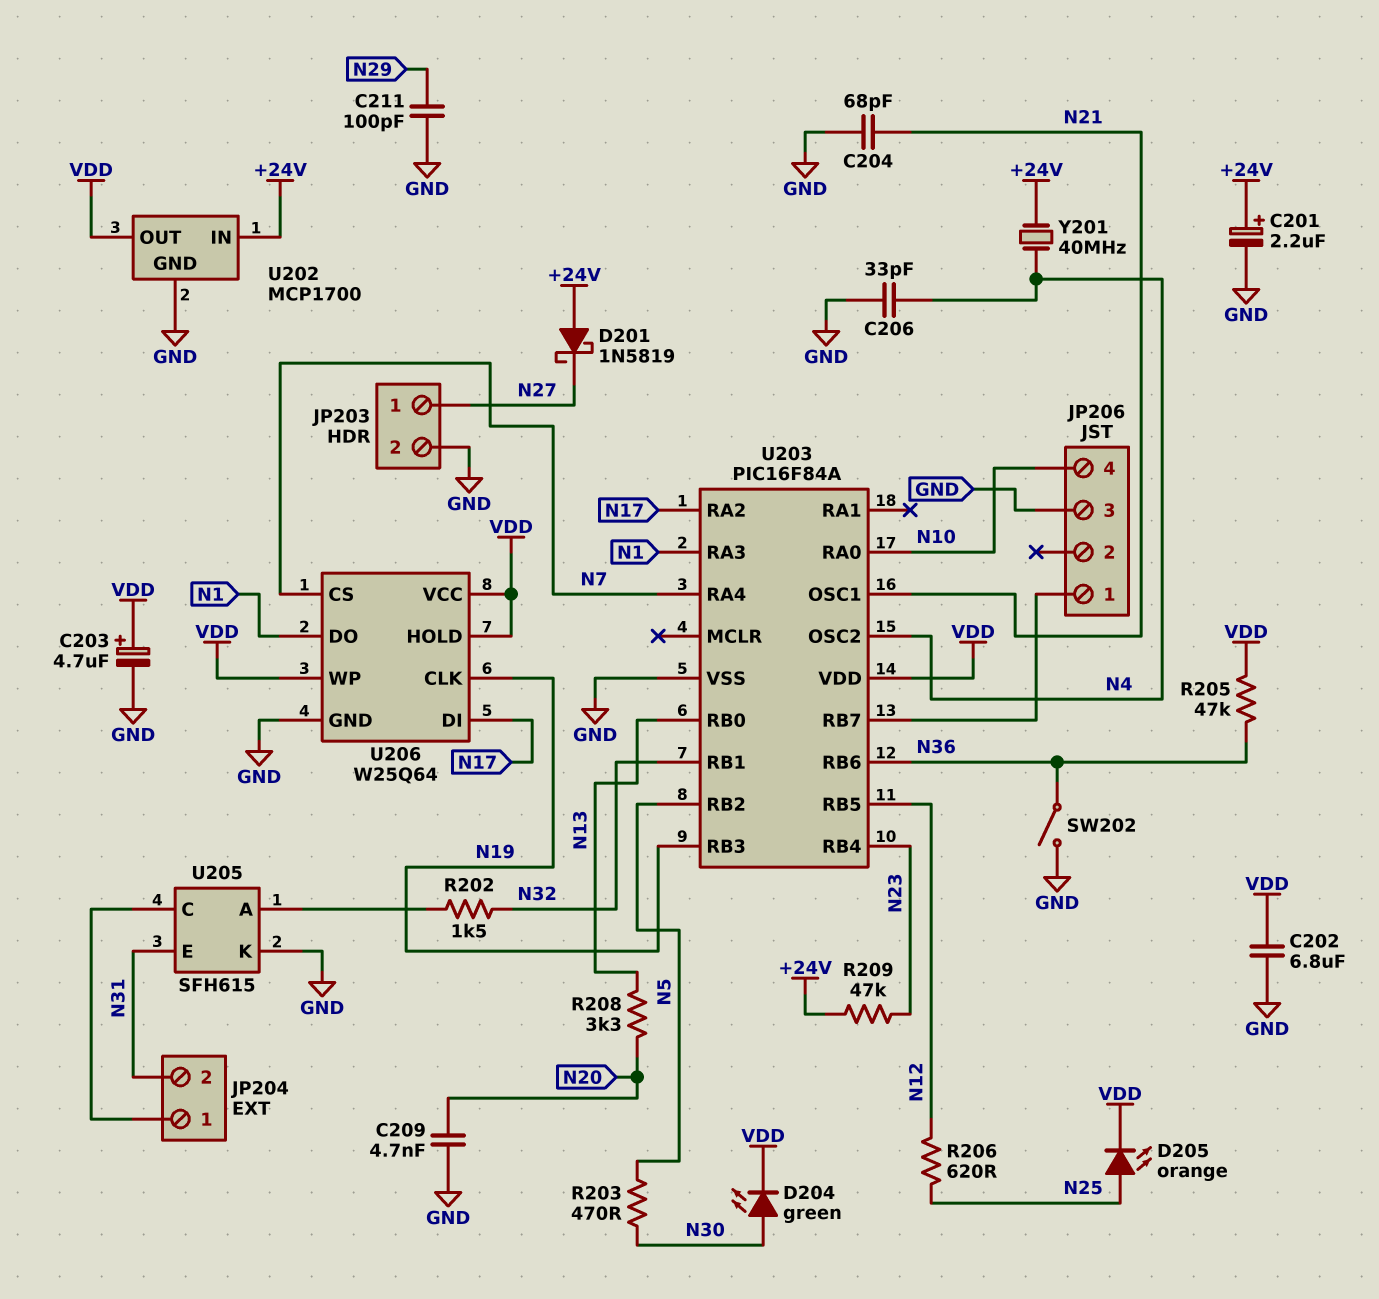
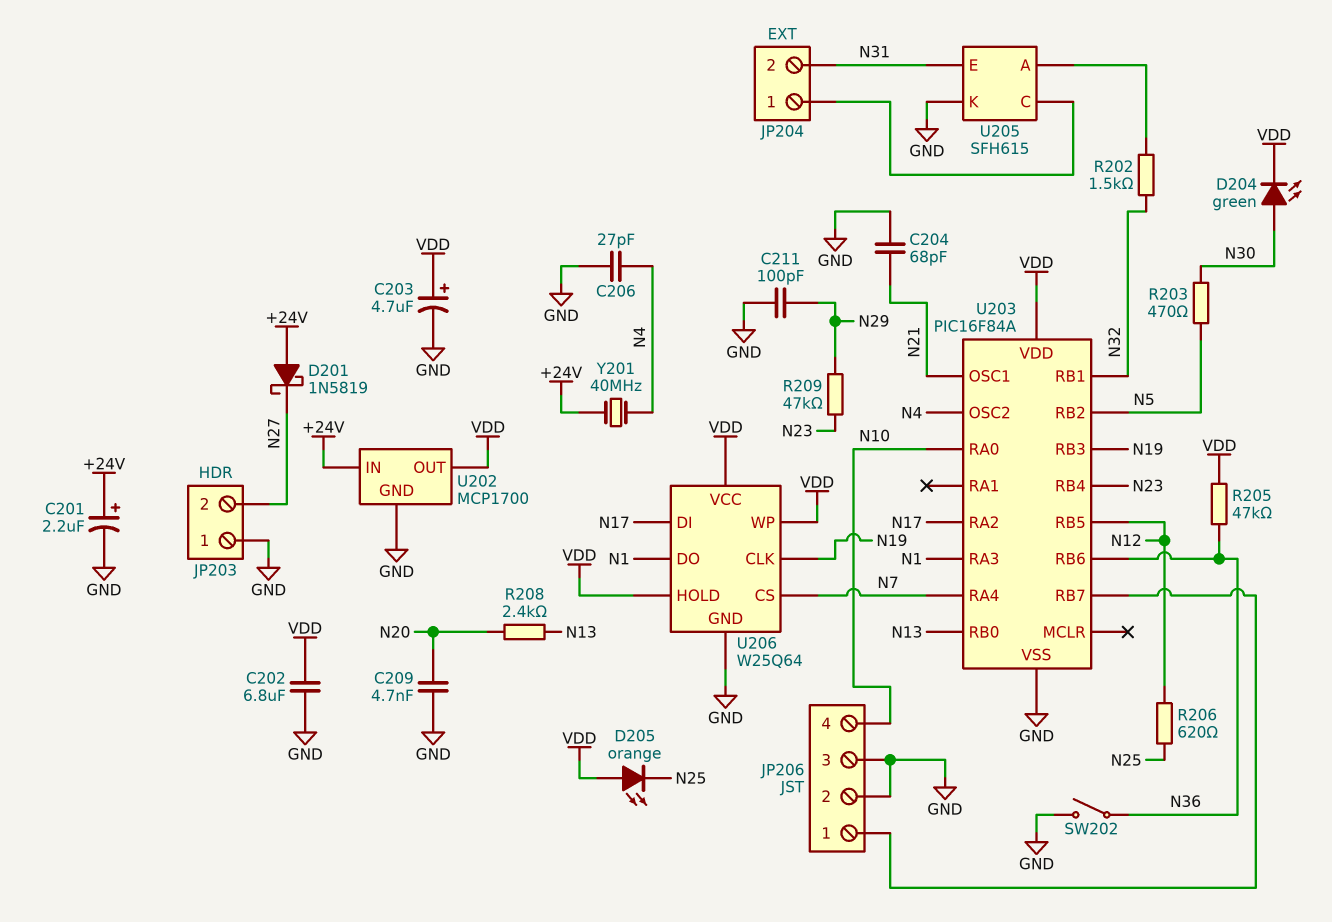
C206: 33pF (GND, N4) -> 27pF (GND, N4)
D205: LED orange (A N25, K VDD) -> LED orange (A VDD, K N25)
JP203 pin 1: N27 -> GND
JP203 pin 2: GND -> N27
JP206 pin 2: none -> GND
R208: 3.3k (N13, N20) -> 2.4k (N13, N20)
R209: 47k (+24V, N23) -> 47k (N23, N29)

